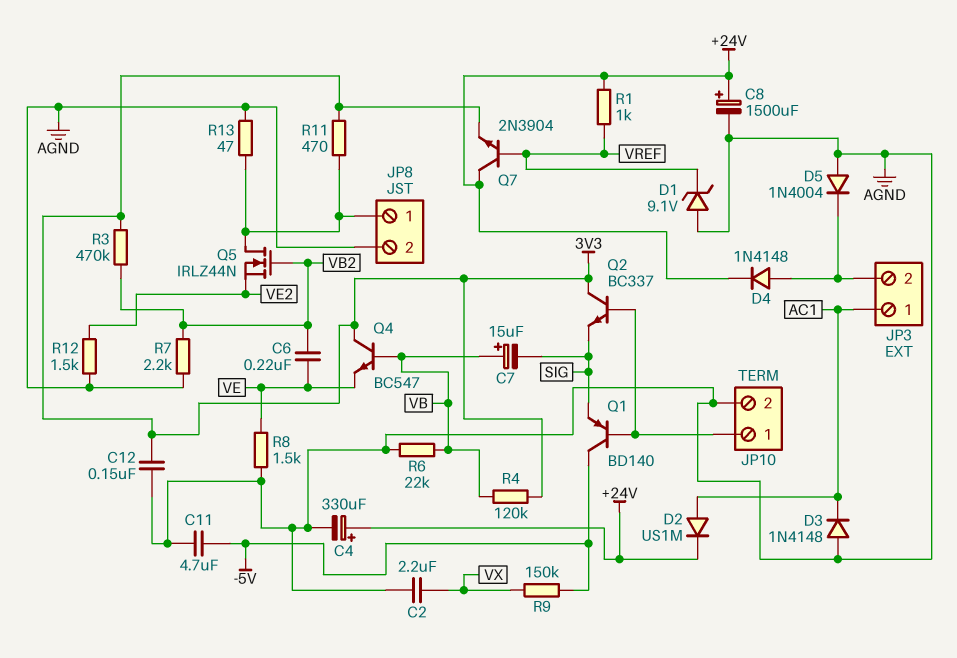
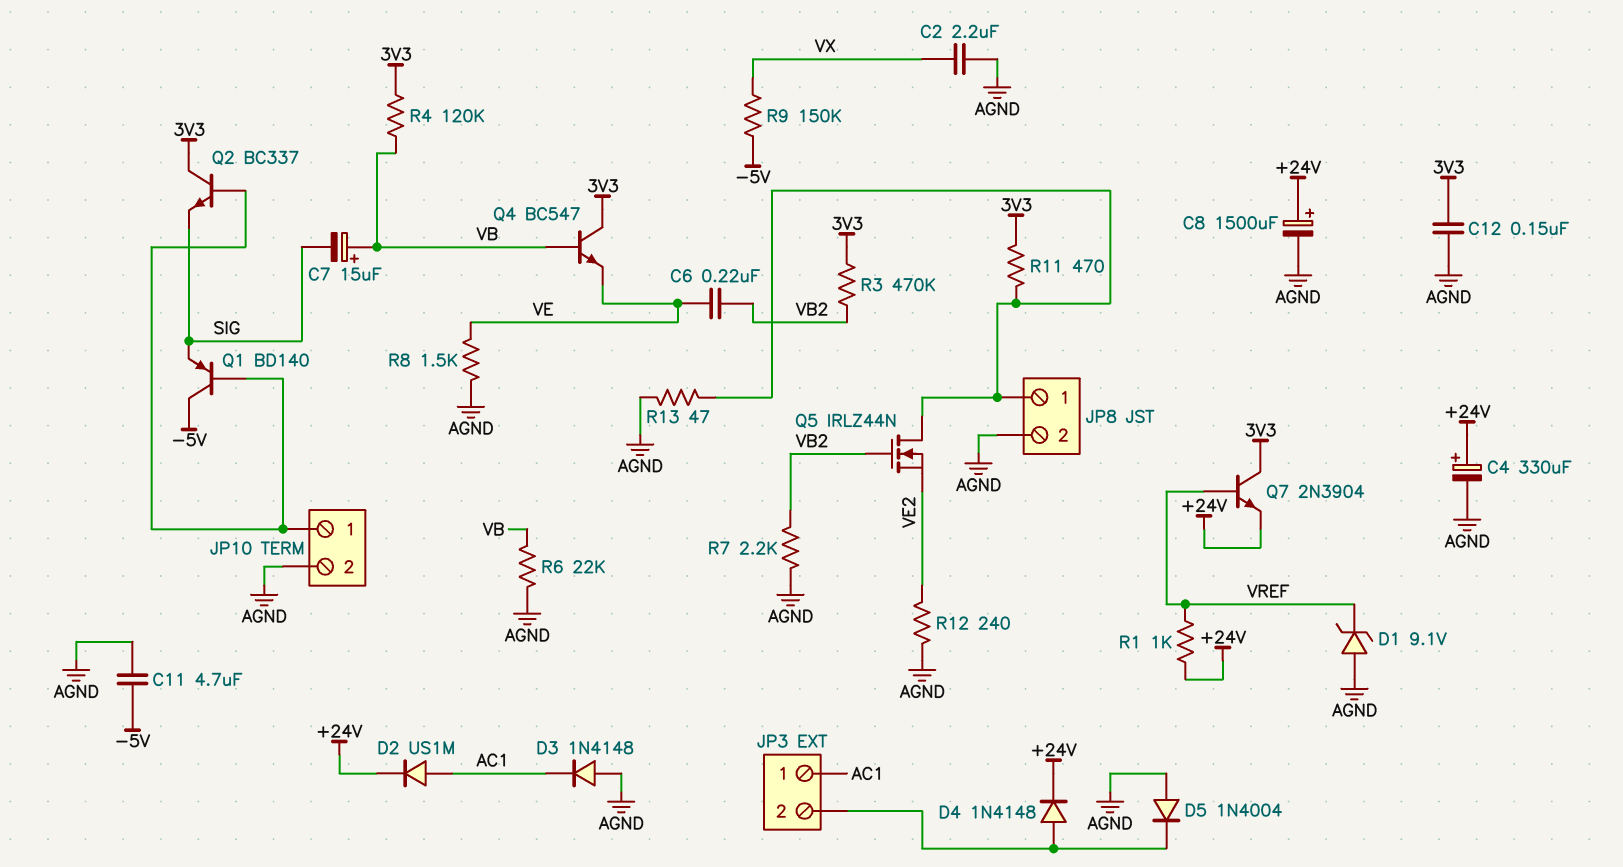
Q7: NPN 2N3904 (B VREF, C +24V, E 3V3) -> NPN 2N3904 (B VREF, C 3V3, E +24V)
R12: 1.5k (AGND, VE2) -> 240 (AGND, VE2)

